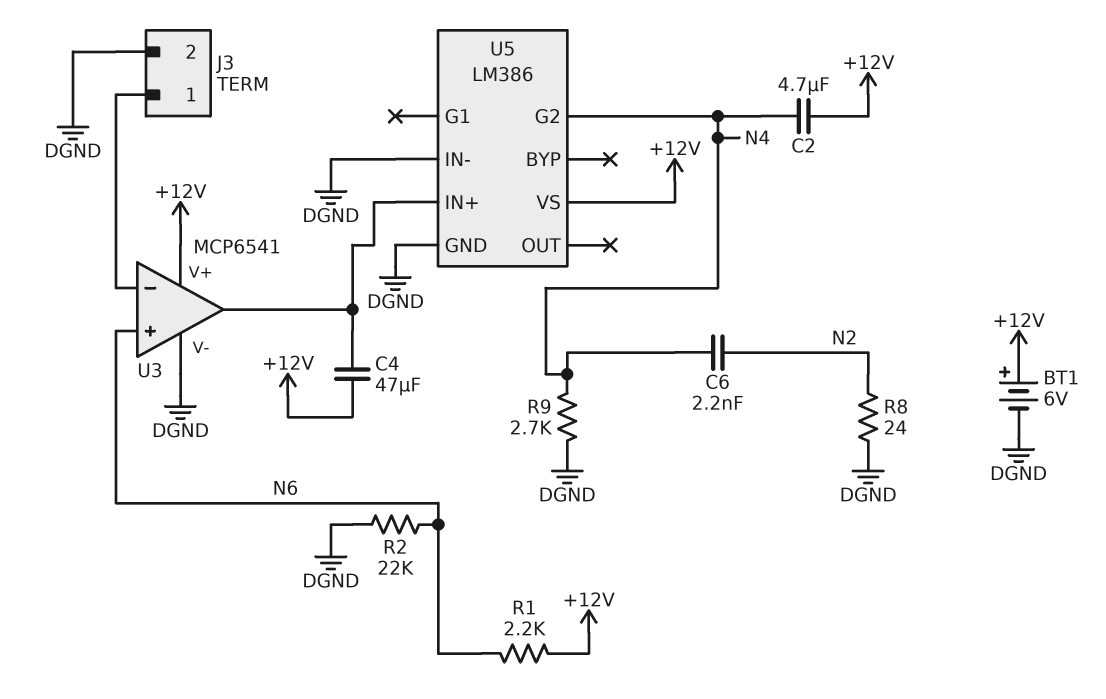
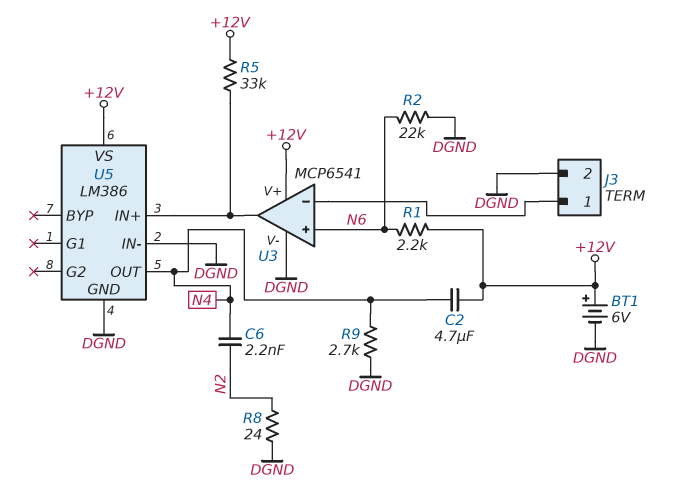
C4: 47uF (+12V, U3/out) -> none
R5: none -> 33k (+12V, U3/out)
U5 pin G2: N4 -> none
U5 pin OUT: none -> N4

